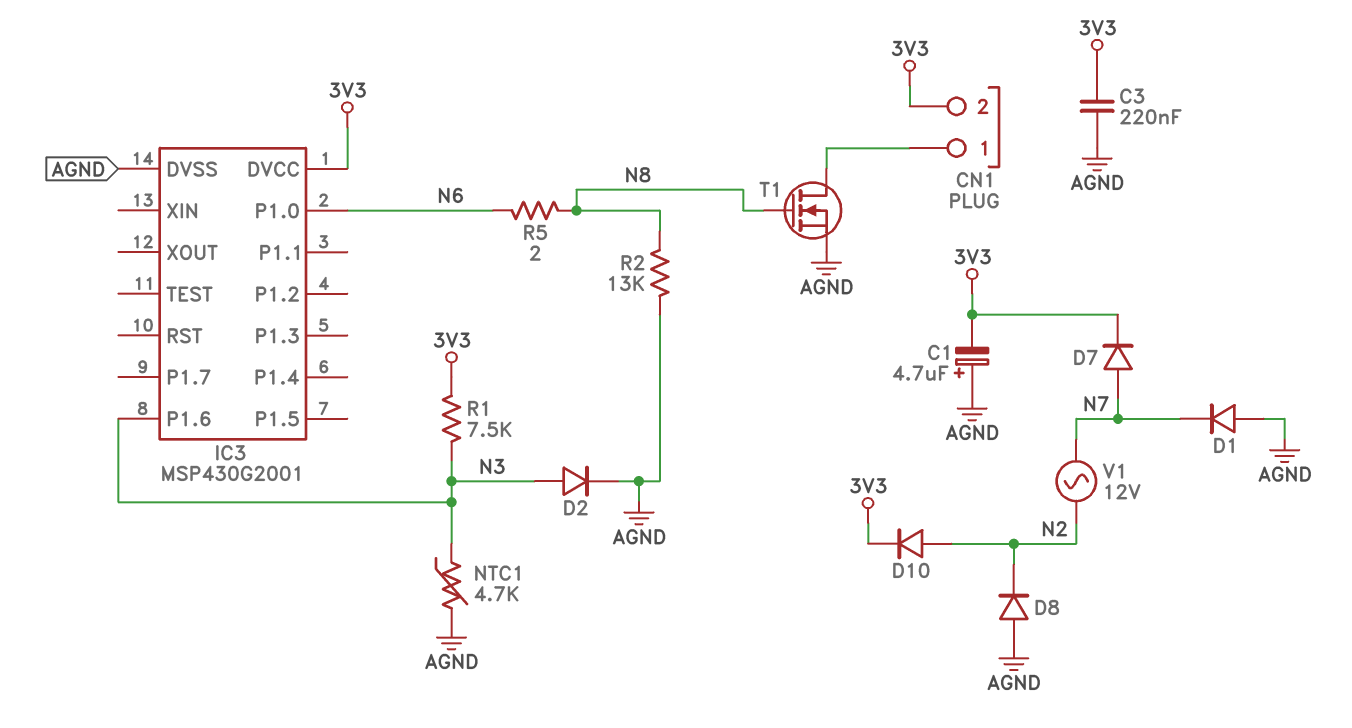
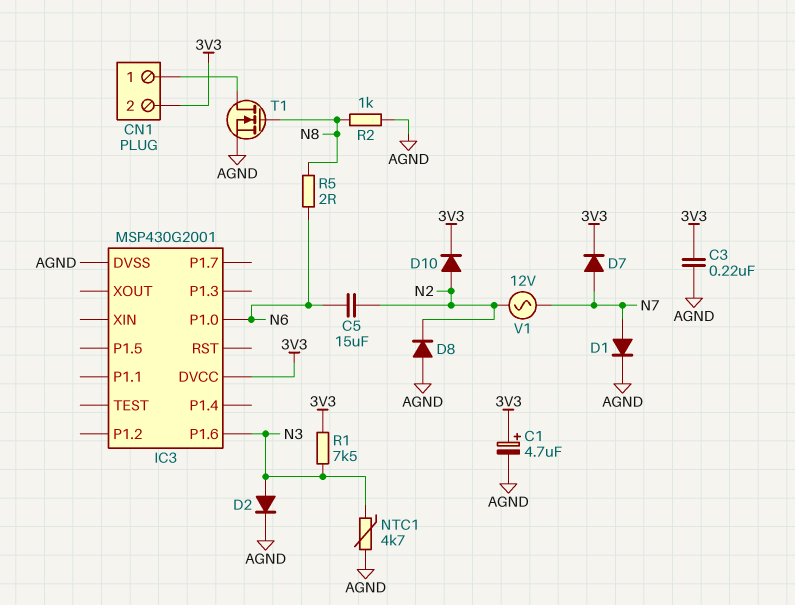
C1: 4.7uF (plus AGND, minus 3V3) -> 4.7uF (plus 3V3, minus AGND)
C5: none -> 15uF (N2, N6)
D1: diode (A AGND, K N7) -> diode (A N7, K AGND)
R2: 13k (AGND, N8) -> 1k (AGND, N8)

